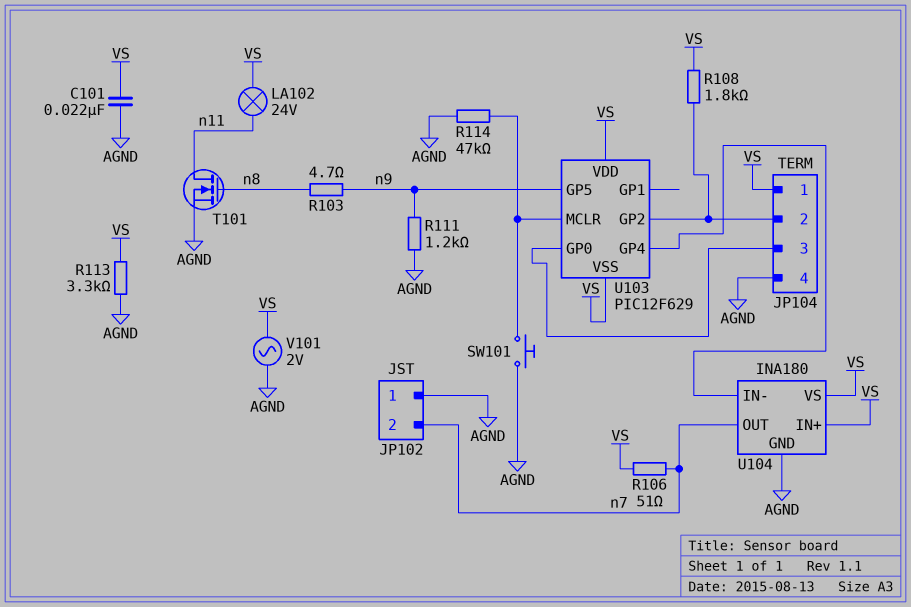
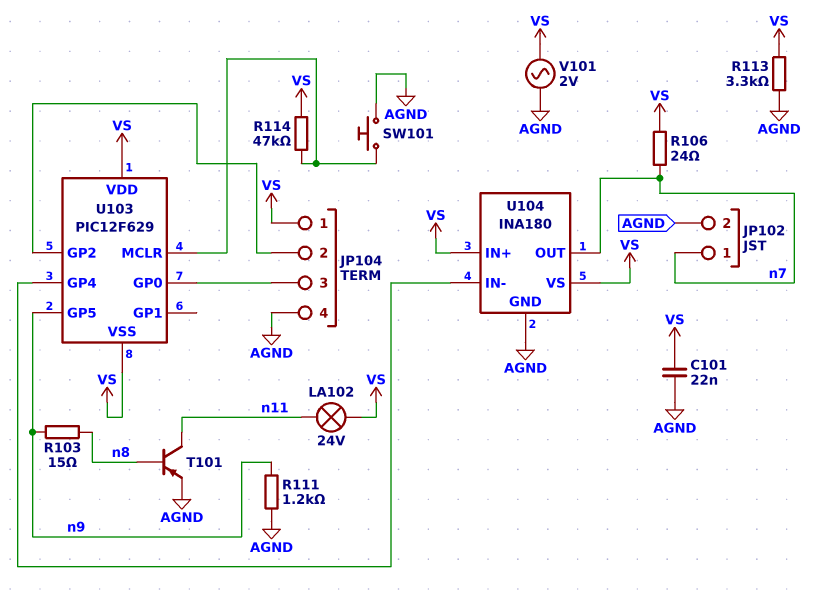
JP102 pin 1: AGND -> n7
JP102 pin 2: n7 -> AGND
R103: 4.7 (n8, n9) -> 15 (n8, n9)
R106: 51 (VS, n7) -> 24 (VS, n7)
R108: 1.8k (JP104/2, VS) -> none
R114: 47k (AGND, U103/MCLR) -> 47k (U103/MCLR, VS)
T101: NMOS (G n8, D n11, S AGND) -> PNP (B n8, C n11, E AGND)

